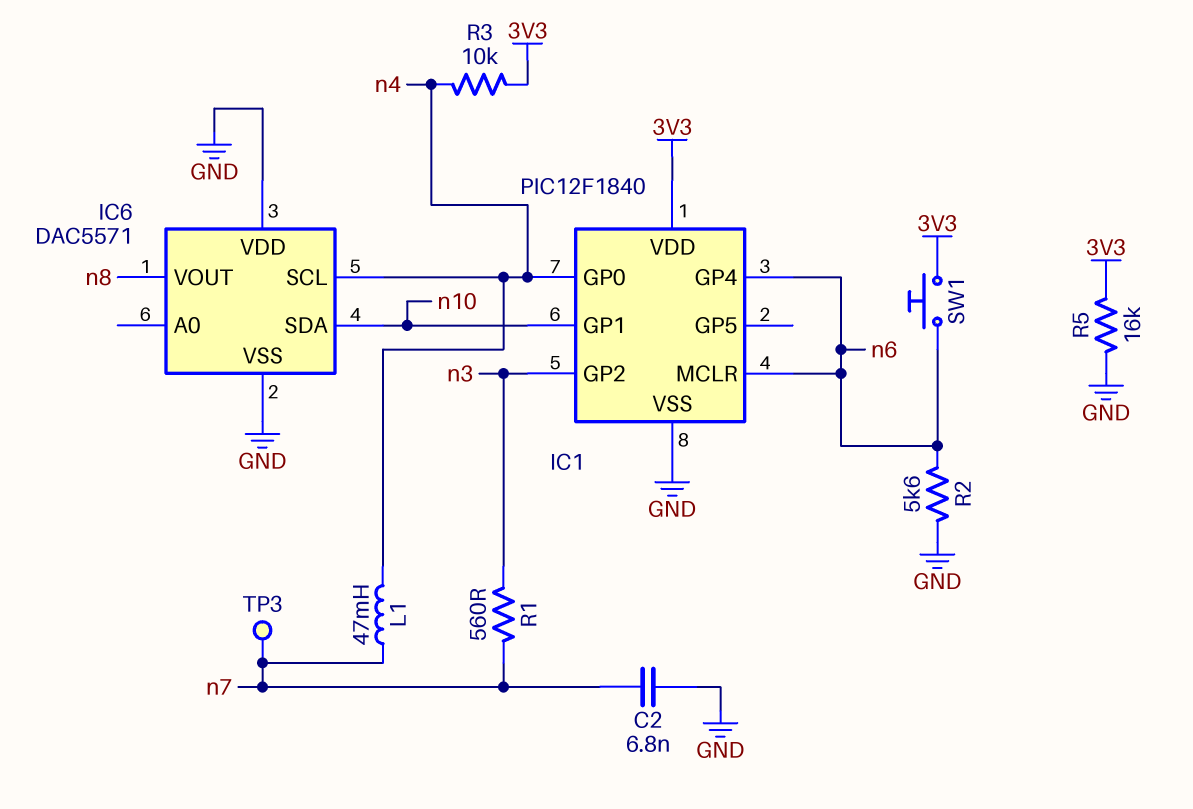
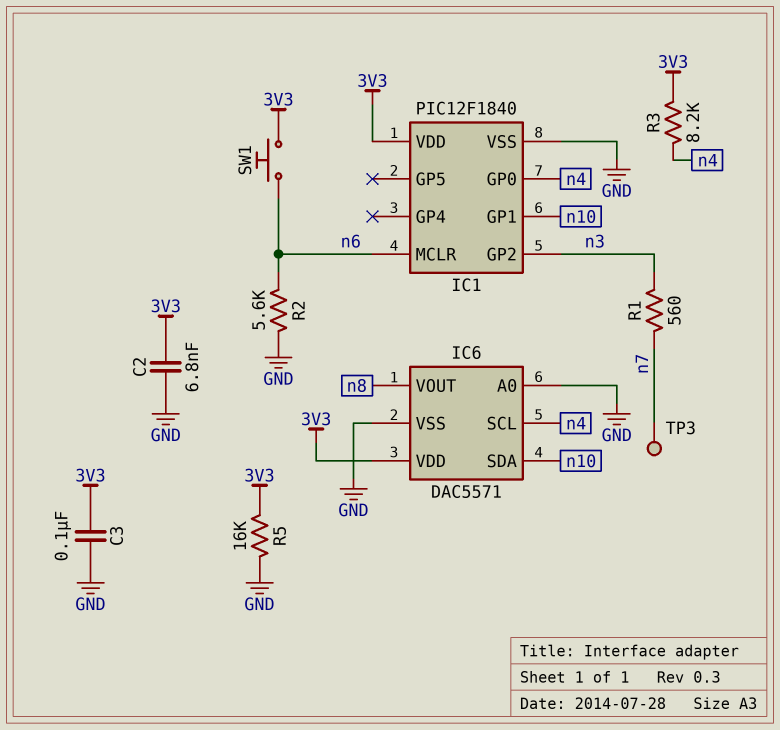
C2: 6.8nF (GND, n7) -> 6.8nF (3V3, GND)
C3: none -> 100nF (3V3, GND)
IC1 pin GP4: n6 -> none
IC6 pin A0: none -> GND
IC6 pin VDD: GND -> 3V3
L1: 47mH (n4, n7) -> none
R3: 10k (3V3, n4) -> 8.2k (3V3, n4)

